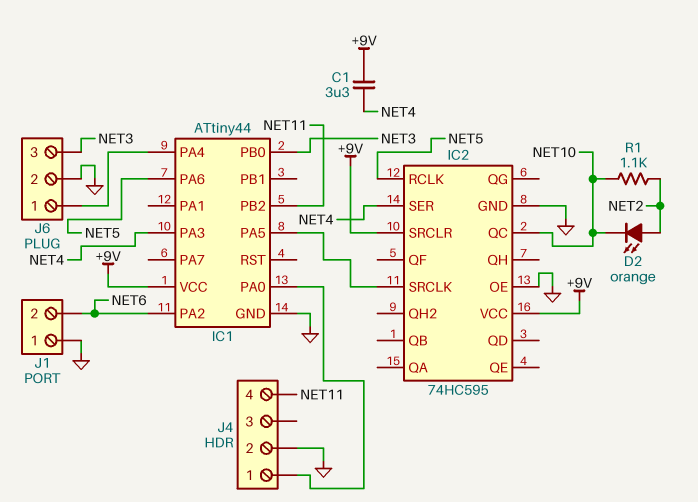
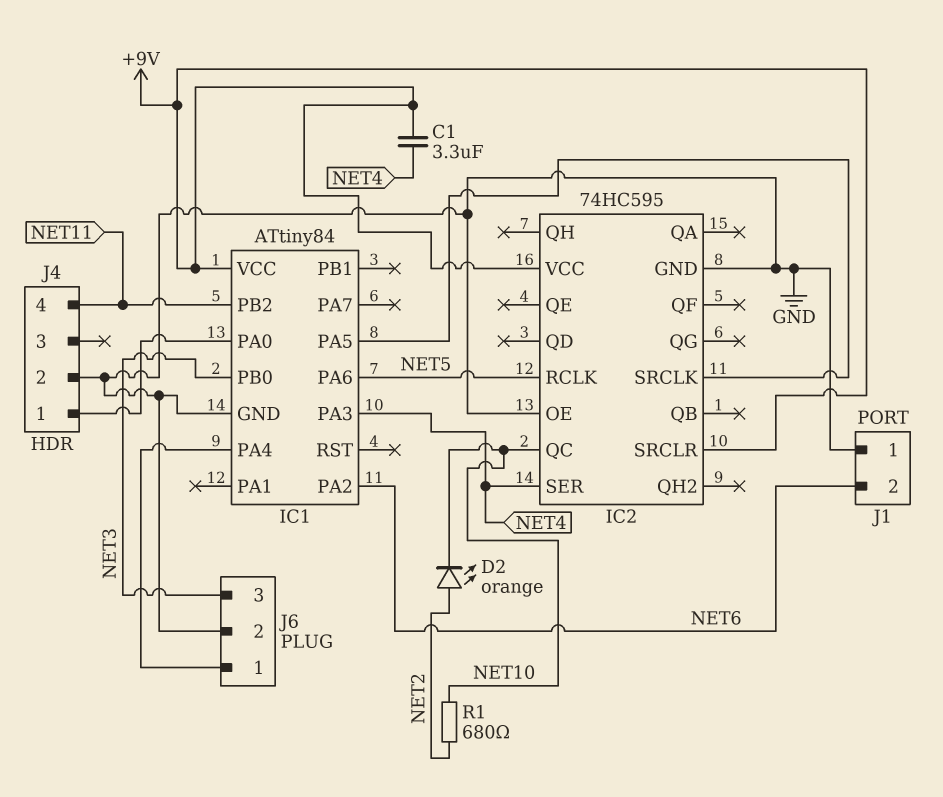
IC1: ATtiny44 -> ATtiny84
R1: 1.1k (NET2, NET10) -> 680 (NET2, NET10)

